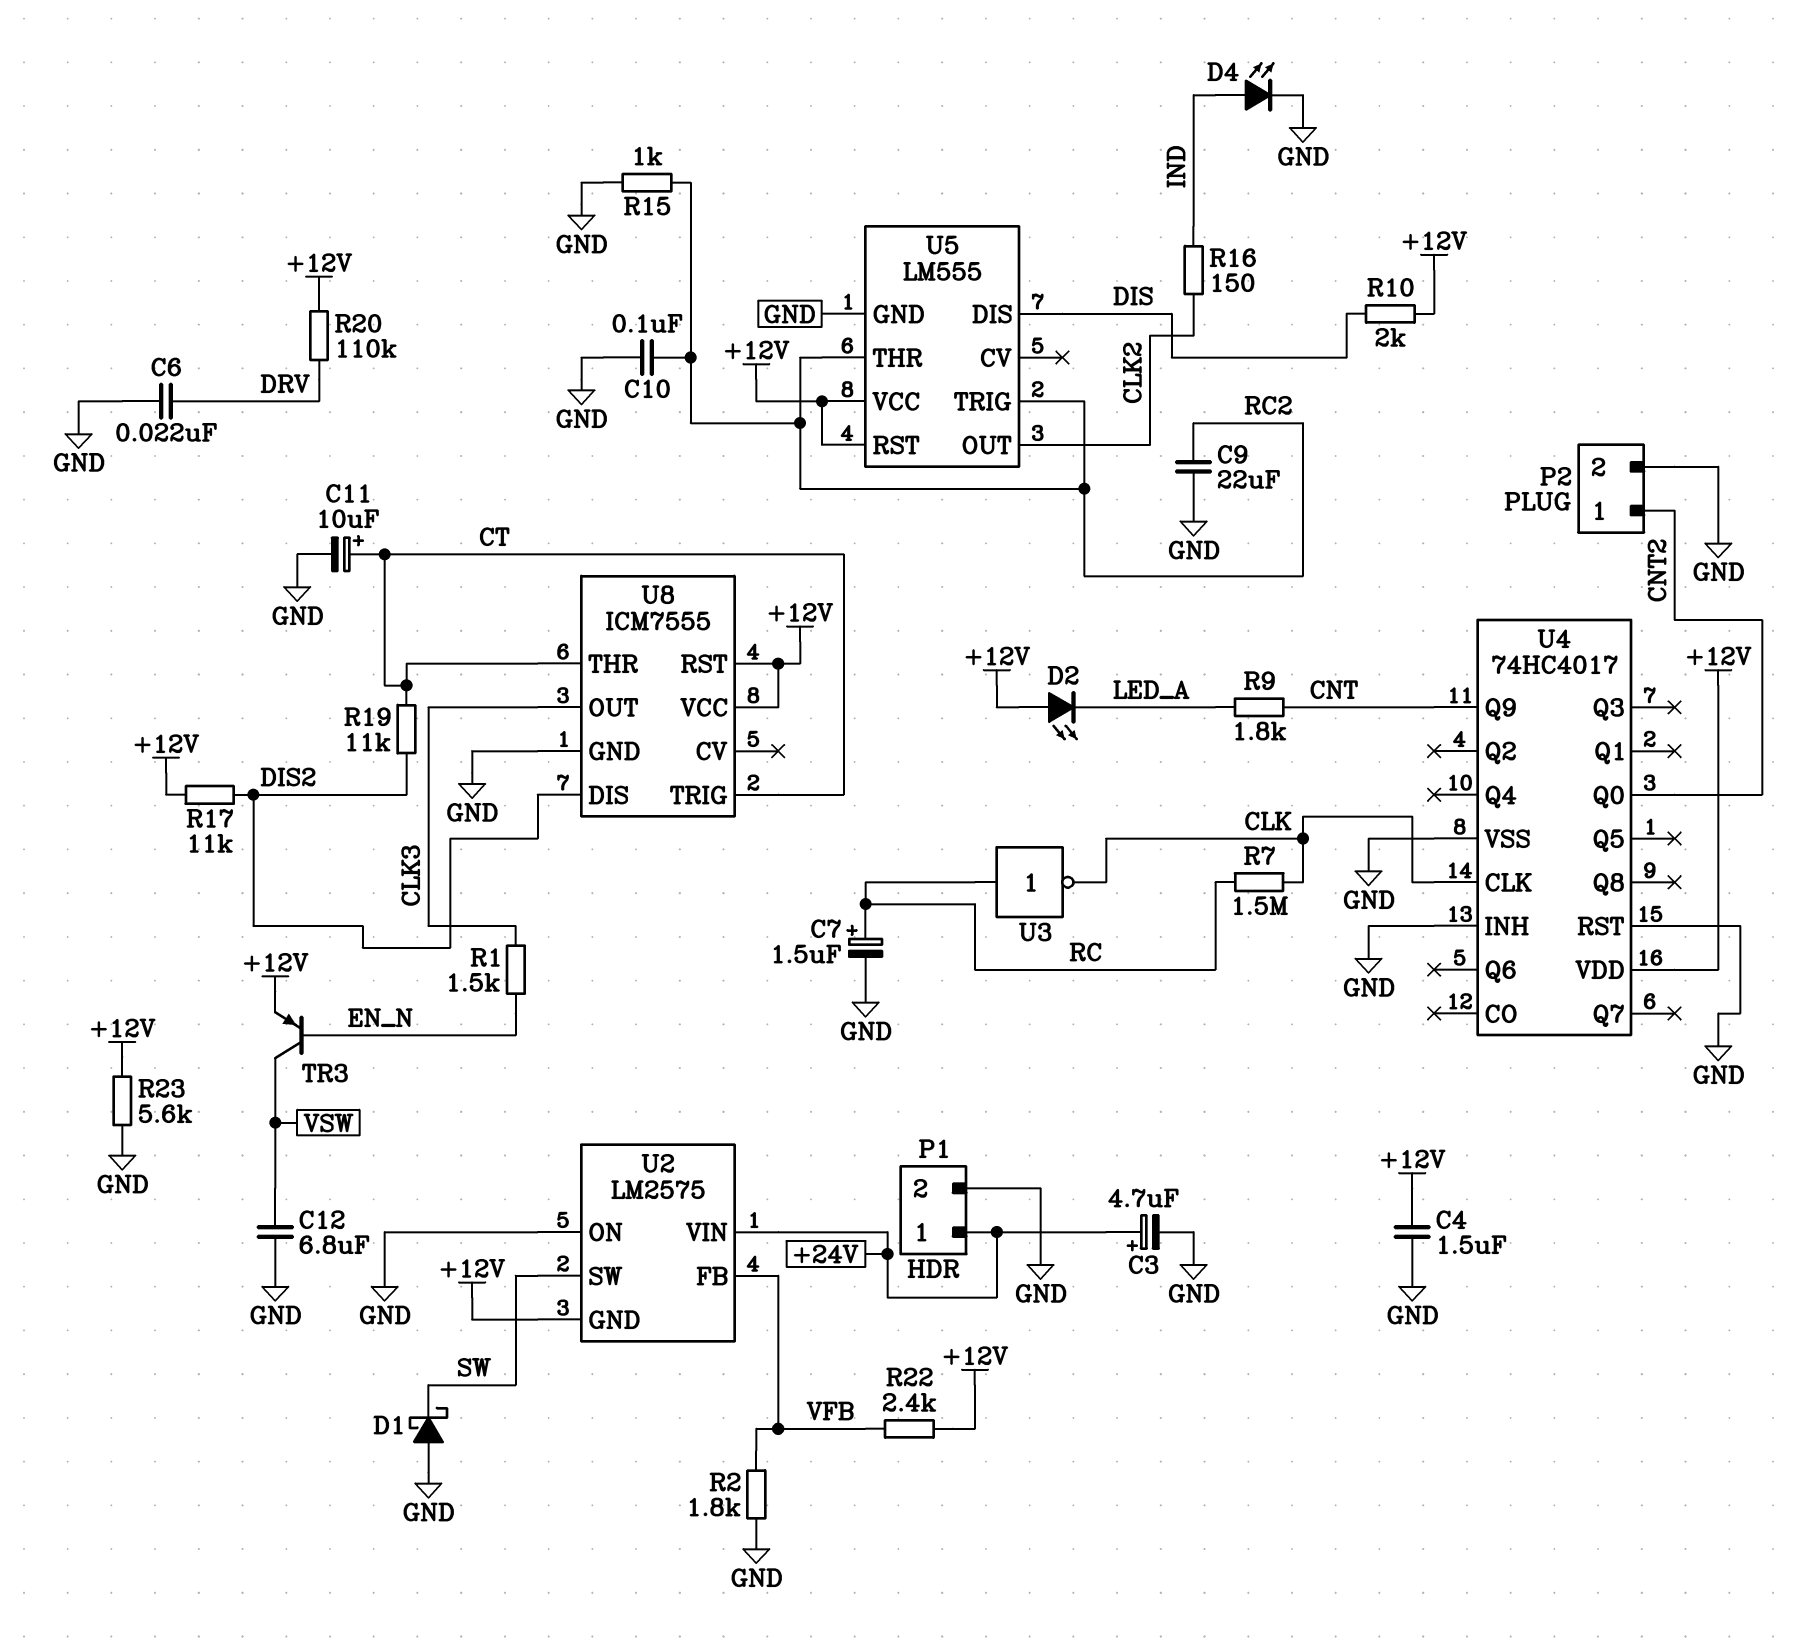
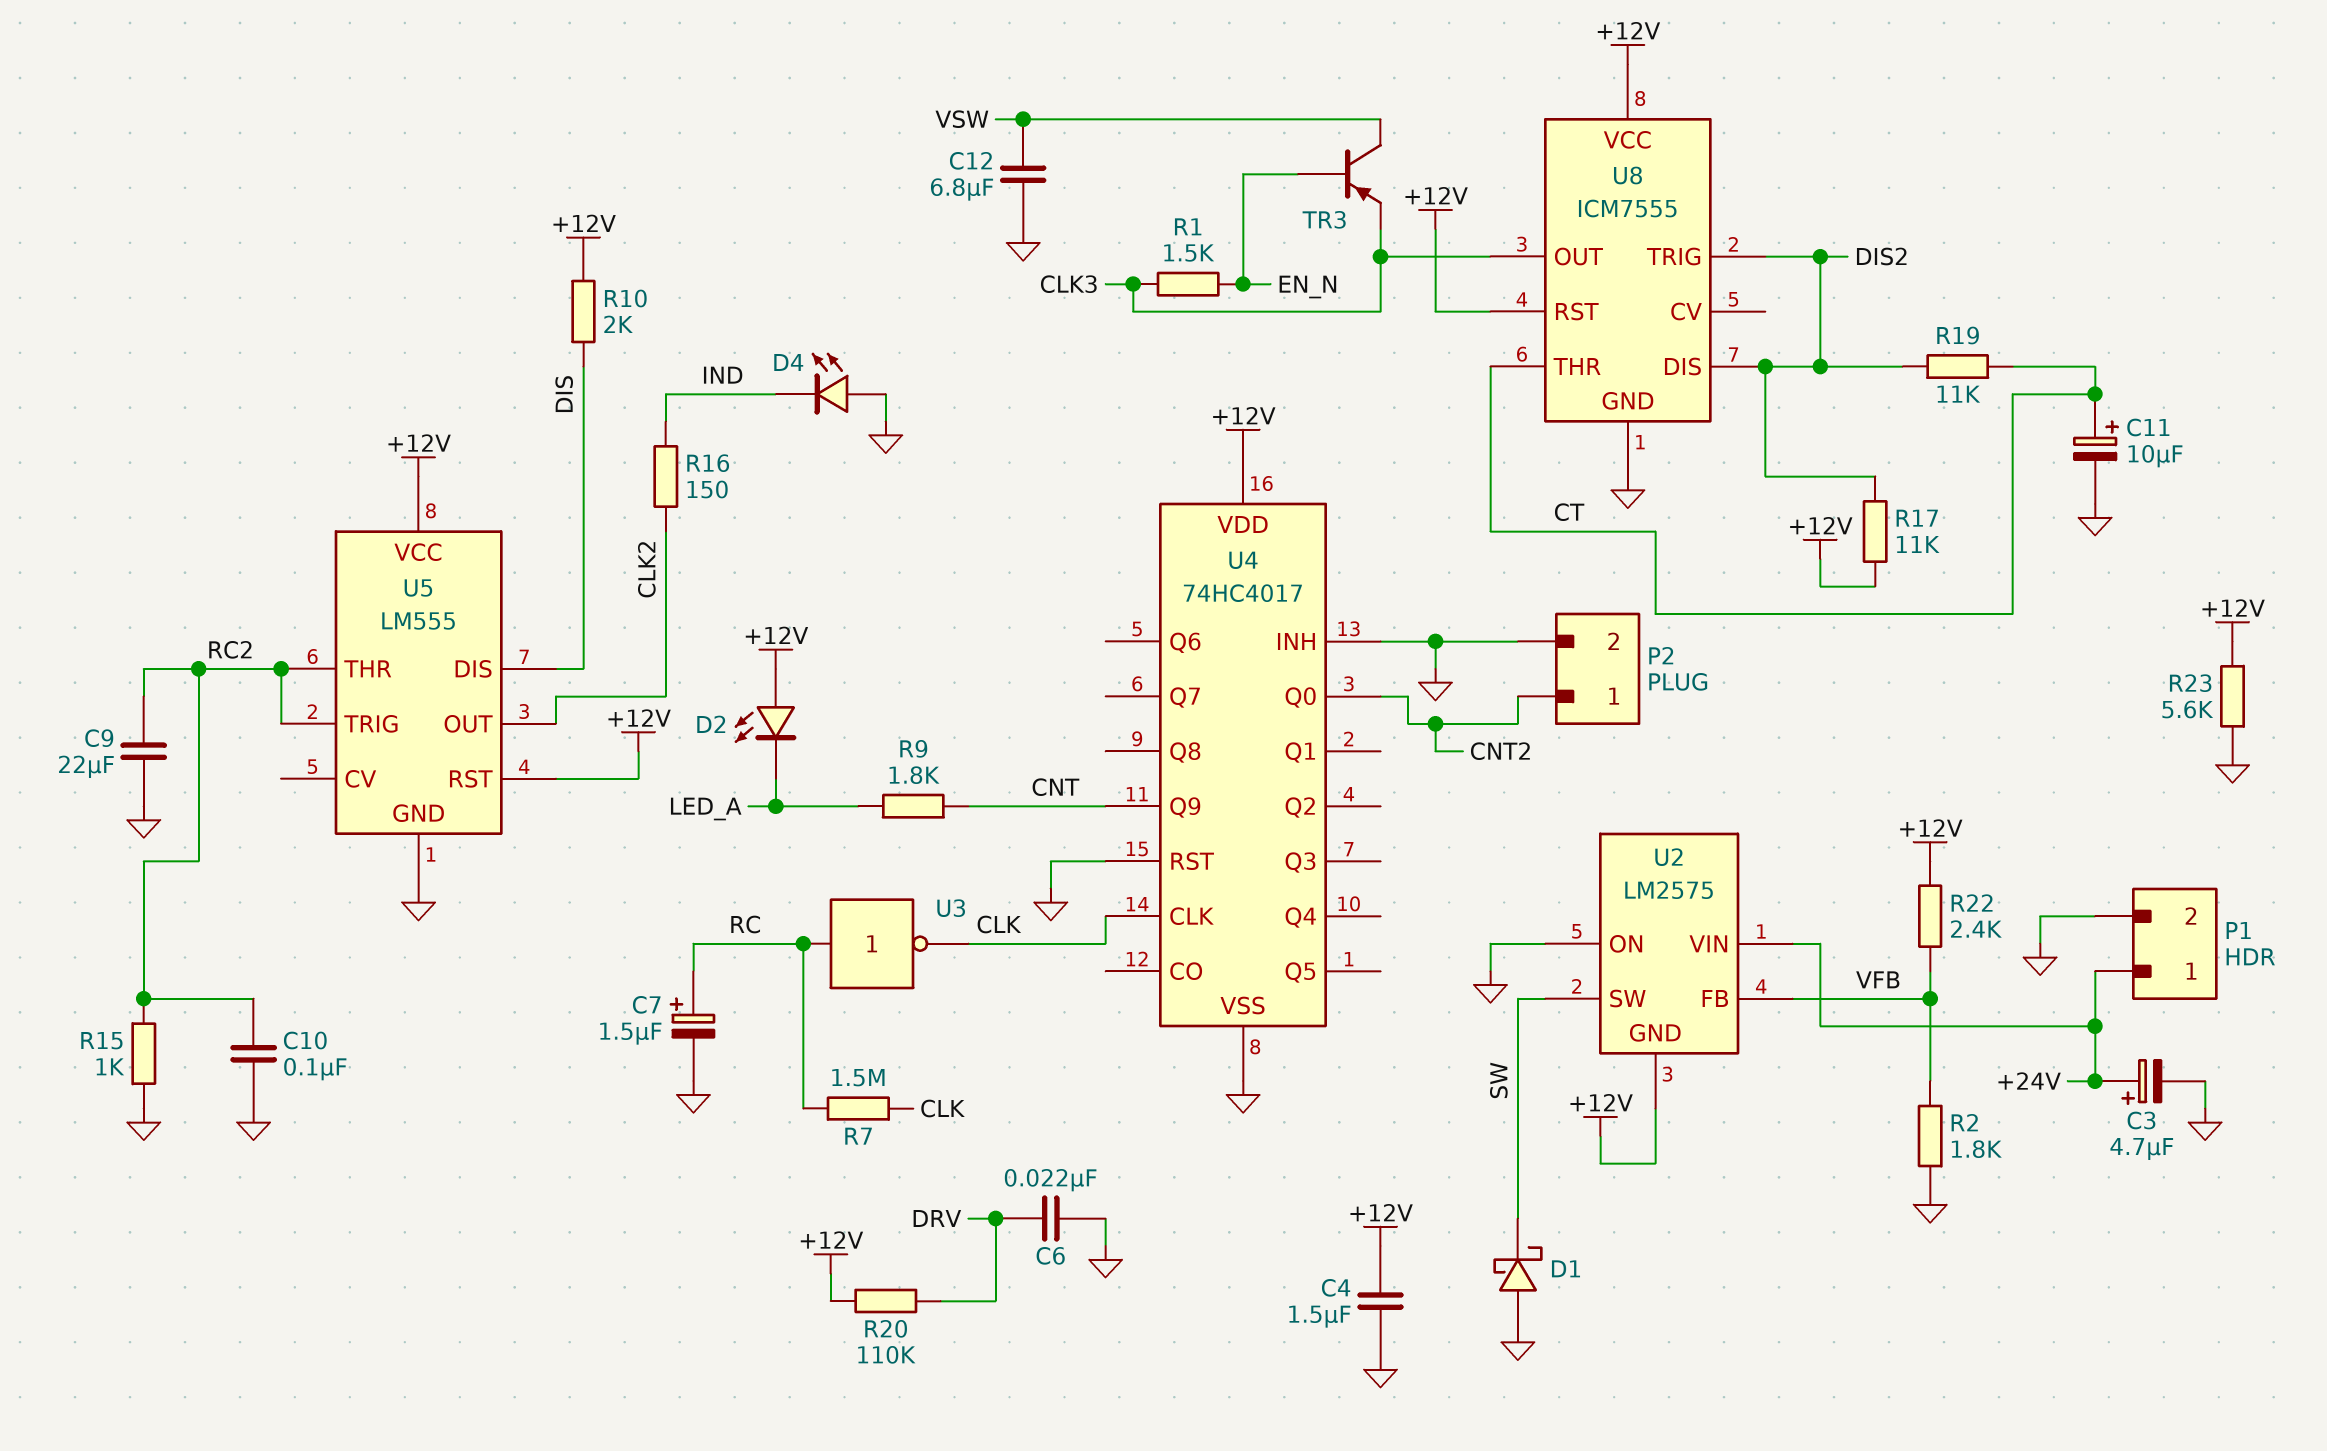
D4: LED (A IND, K GND) -> LED (A GND, K IND)
TR3: PNP (B EN_N, C VSW, E +12V) -> PNP (B EN_N, C VSW, E CLK3)
U8 pin TRIG: CT -> DIS2

